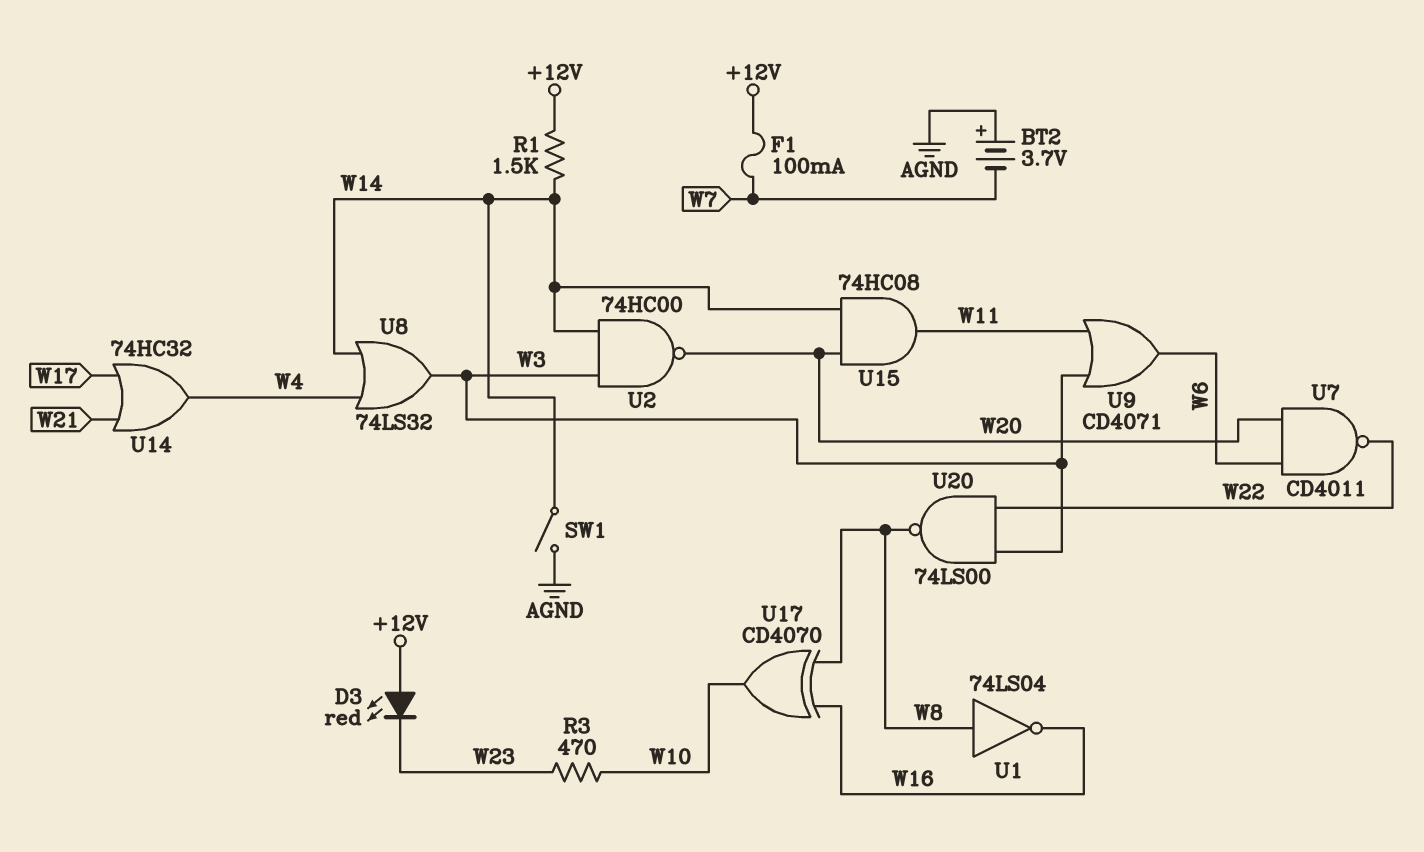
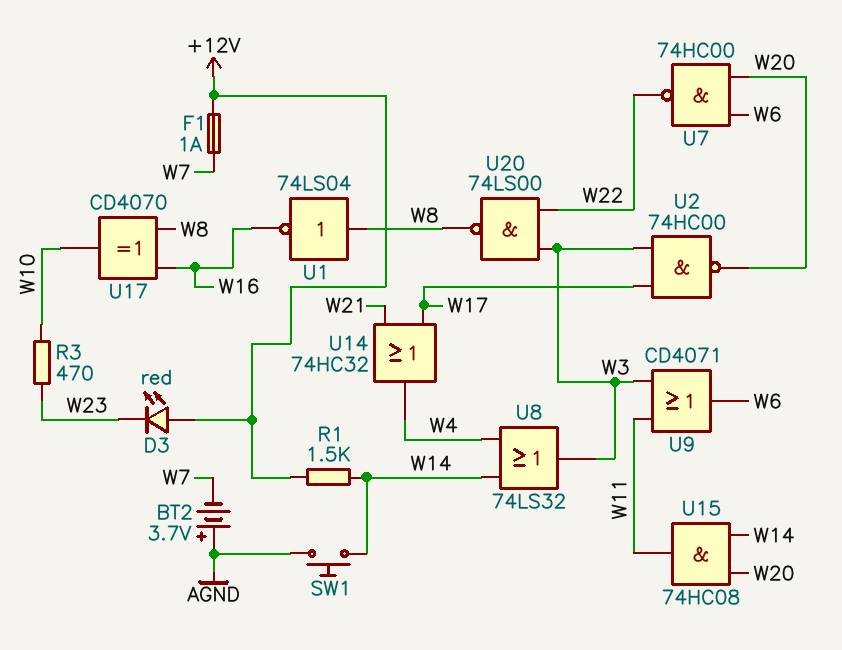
F1: 100mA (+12V, W7) -> 1A (+12V, W7)
SW1: switch (AGND, W14) -> button (AGND, W14)
U2: NAND 74HC00 (in W3, in W14, out W20) -> NAND 74HC00 (in W3, in W17, out W20)
U7: NAND CD4011 (in W6, in W20, out W22) -> NAND 74HC00 (in W6, in W20, out W22)

